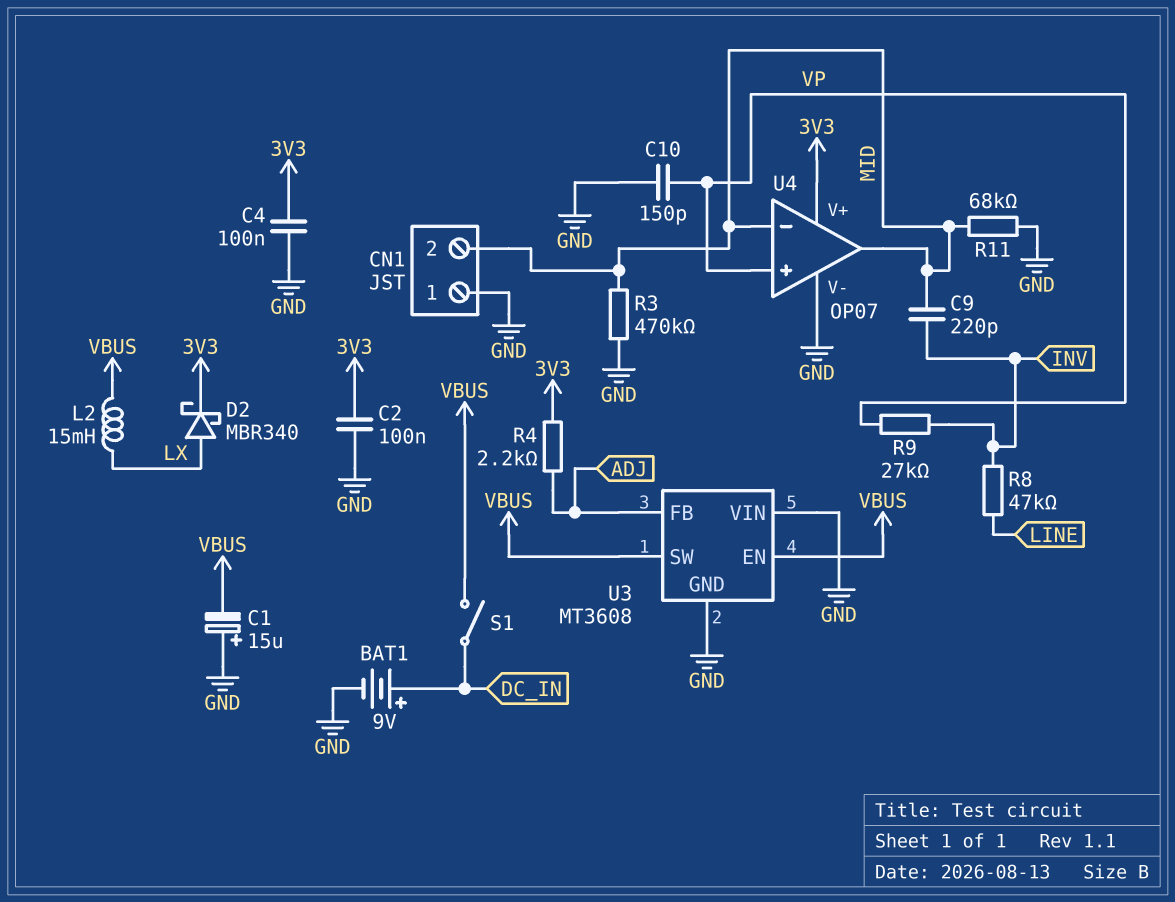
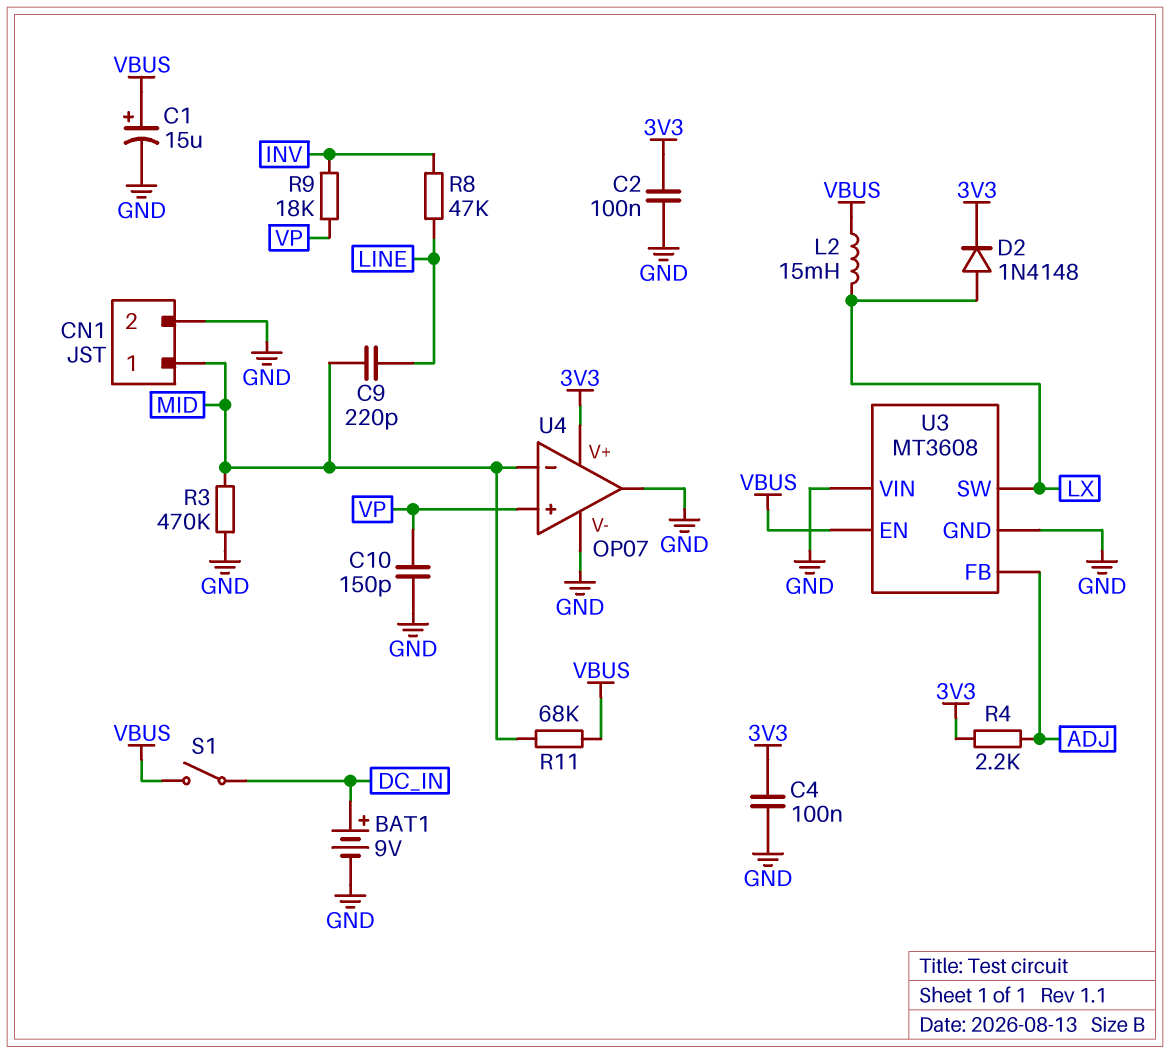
C1: 15uF (plus GND, minus VBUS) -> 15uF (plus VBUS, minus GND)
C9: 220pF (INV, MID) -> 220pF (LINE, MID)
CN1 pin 1: GND -> MID
CN1 pin 2: MID -> GND
D2: schottky MBR340 (A LX, K 3V3) -> diode 1N4148 (A LX, K 3V3)
R9: 27k (INV, VP) -> 18k (INV, VP)
R11: 68k (GND, MID) -> 68k (MID, VBUS)
U3 pin SW: VBUS -> LX
U4 pin out: MID -> GND

